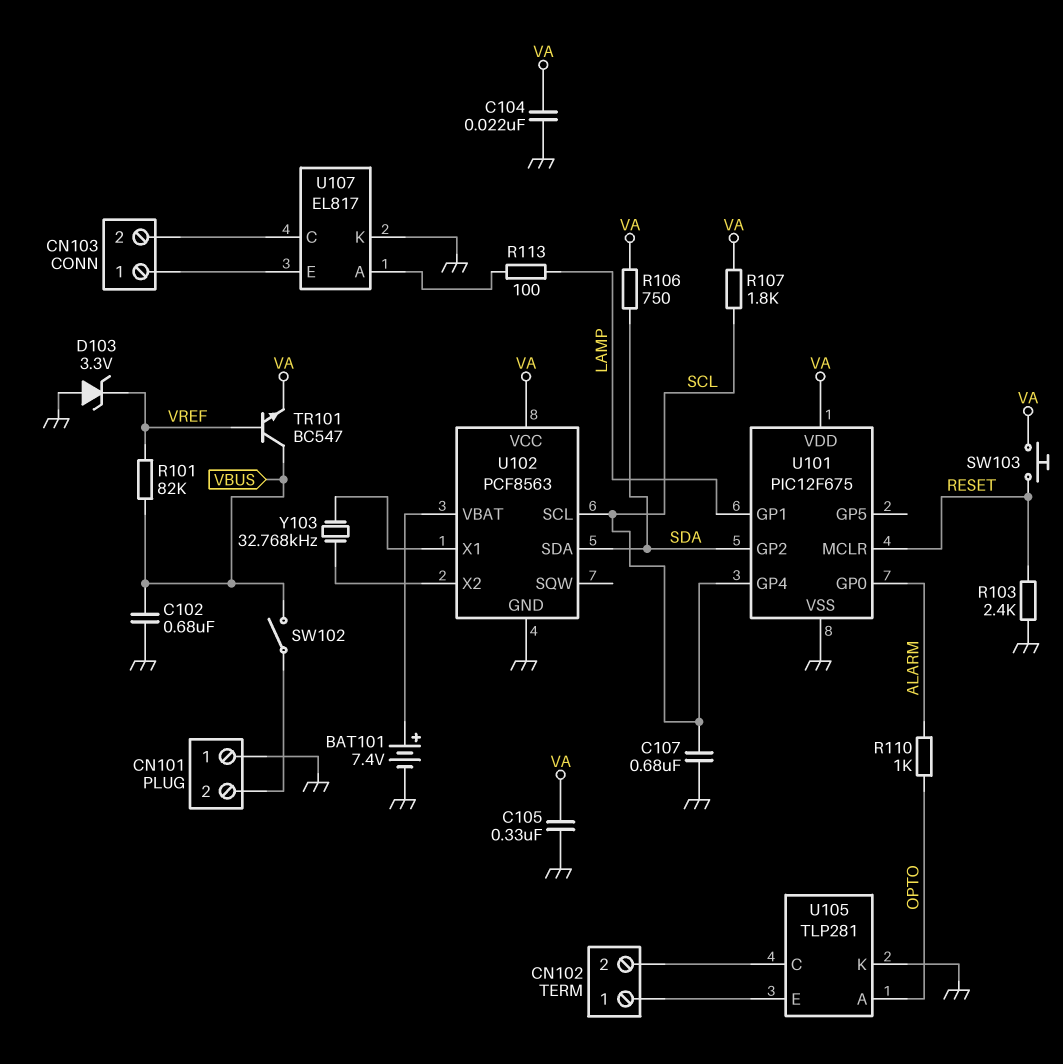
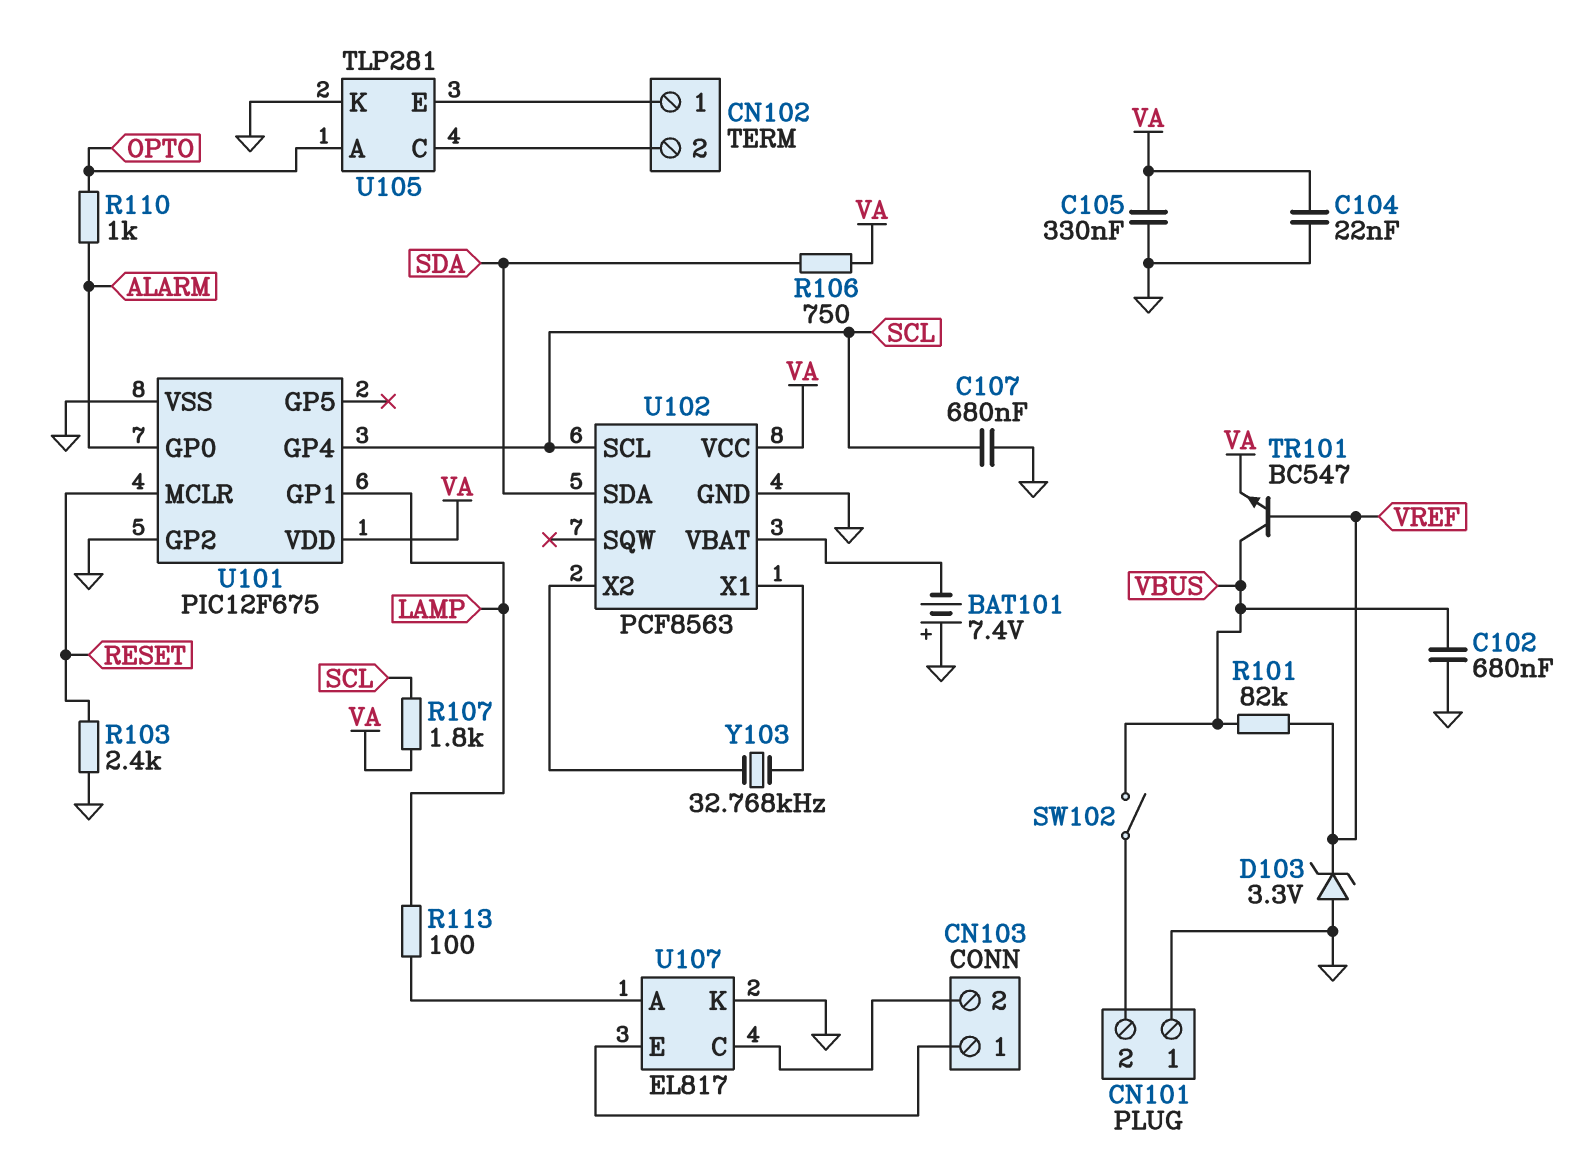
BAT101: 7.4V (plus U102/VBAT, minus GND) -> 7.4V (plus GND, minus U102/VBAT)
SW103: button (RESET, VA) -> none
U101 pin GP2: SDA -> GND

